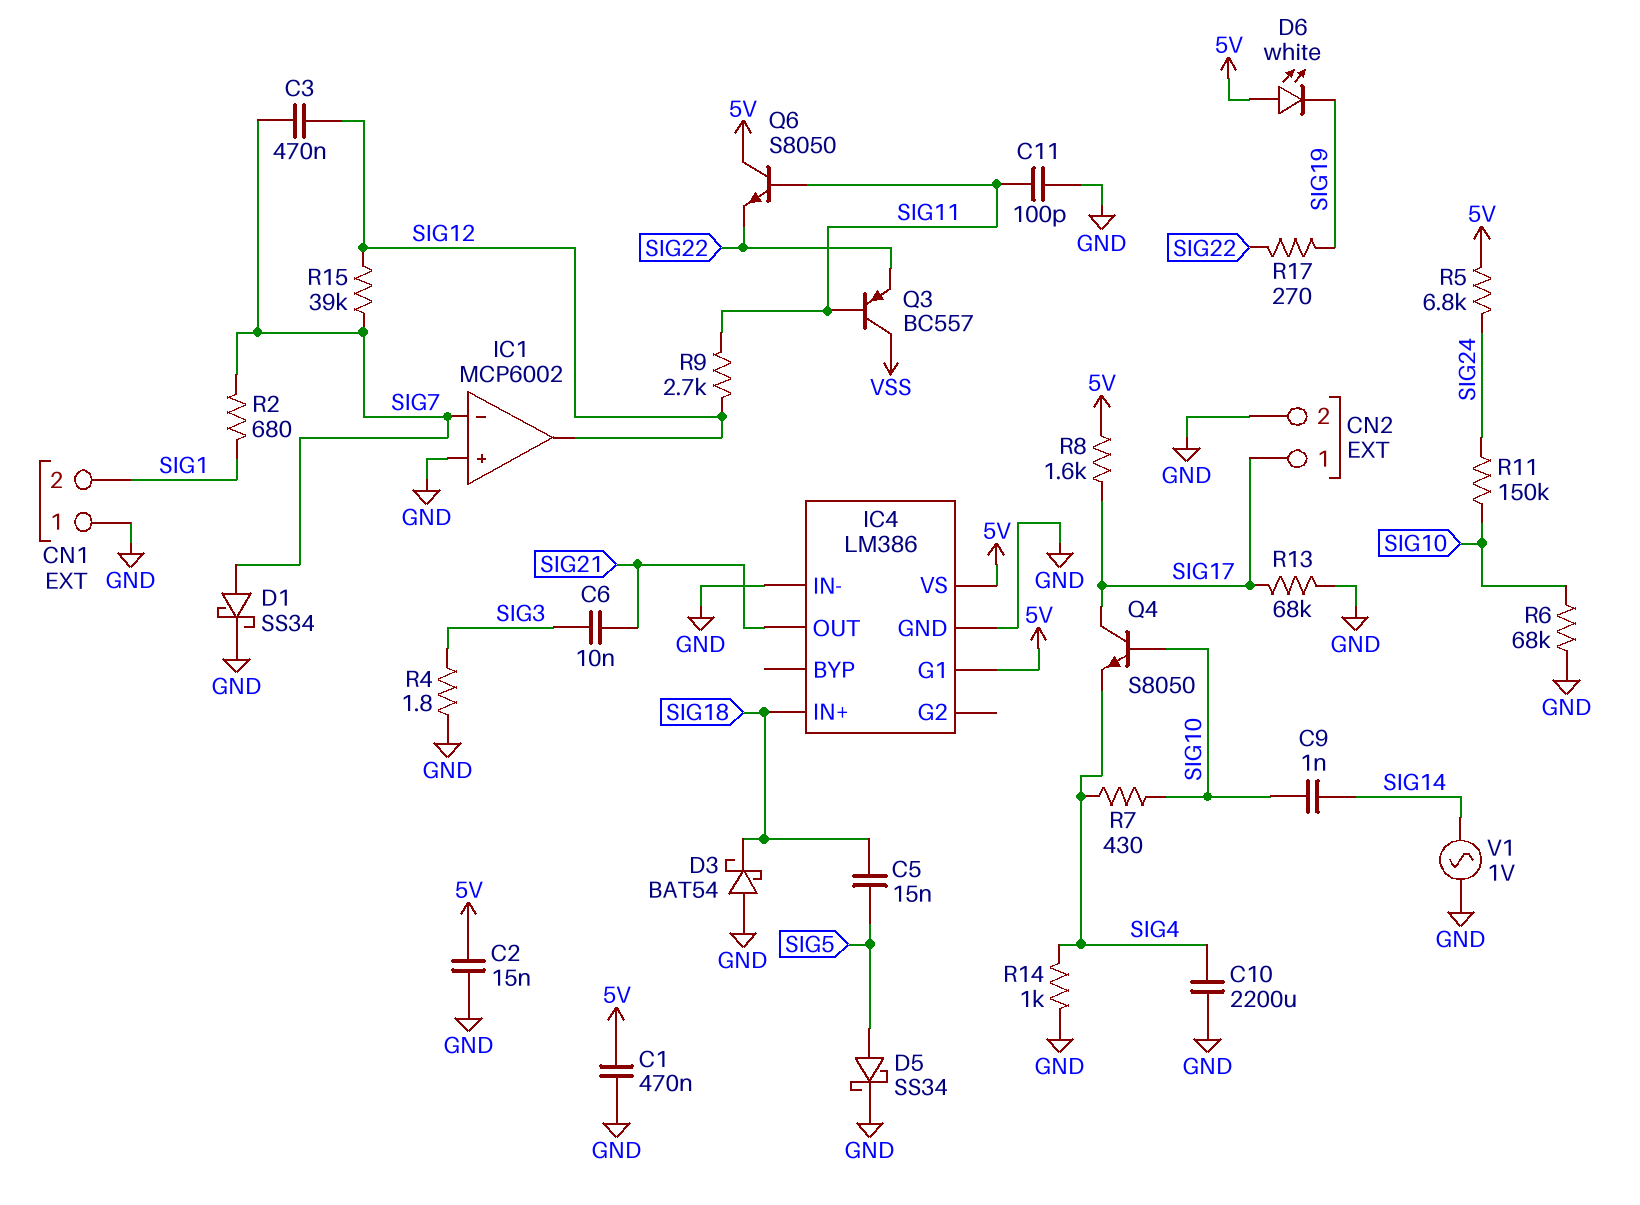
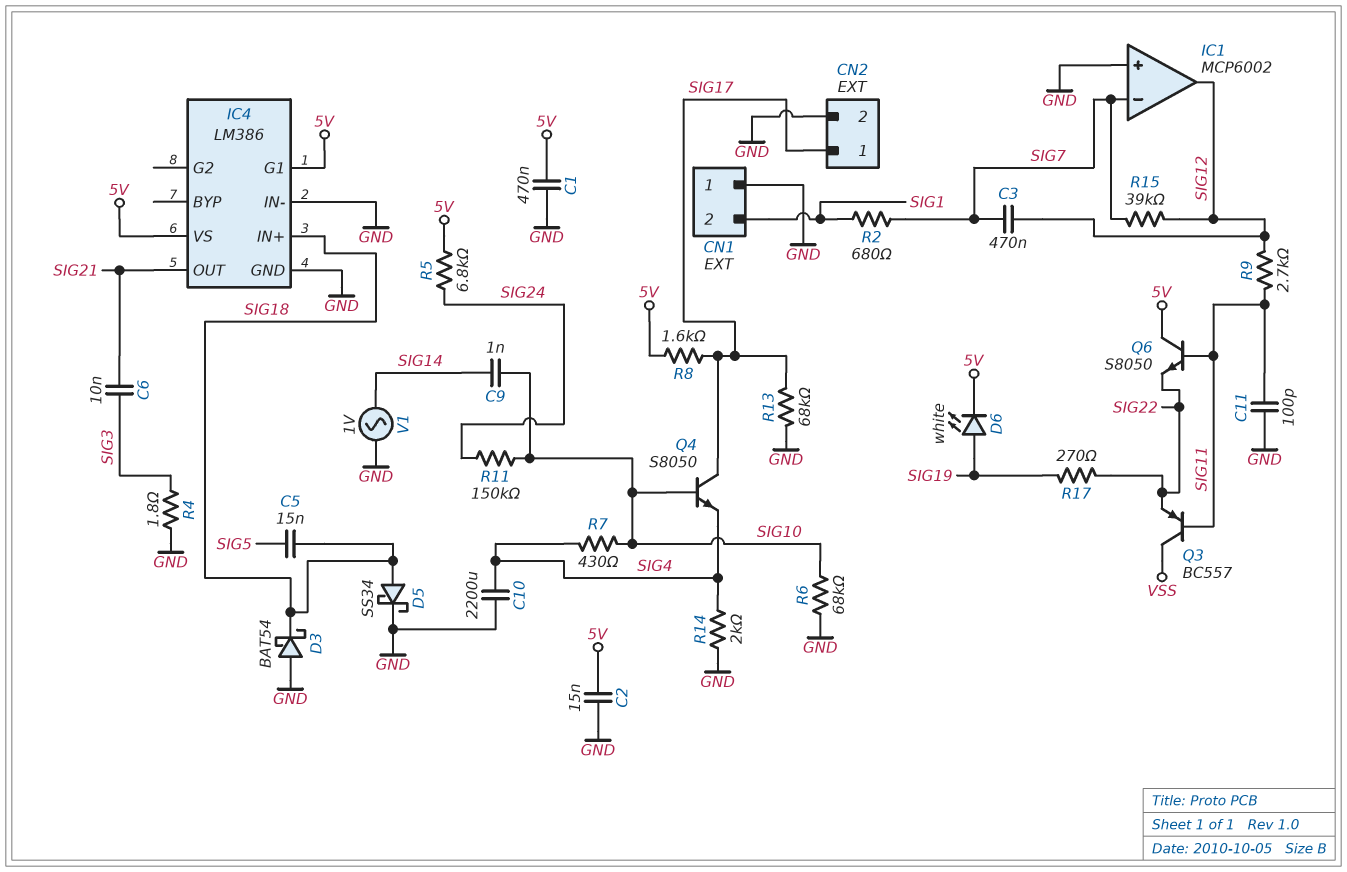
D1: schottky SS34 (A SIG7, K GND) -> none
D5: schottky SS34 (A SIG5, K GND) -> schottky SS34 (A SIG18, K GND)
D6: LED white (A 5V, K SIG19) -> LED white (A SIG19, K 5V)
R14: 1k (GND, SIG4) -> 2k (GND, SIG4)

